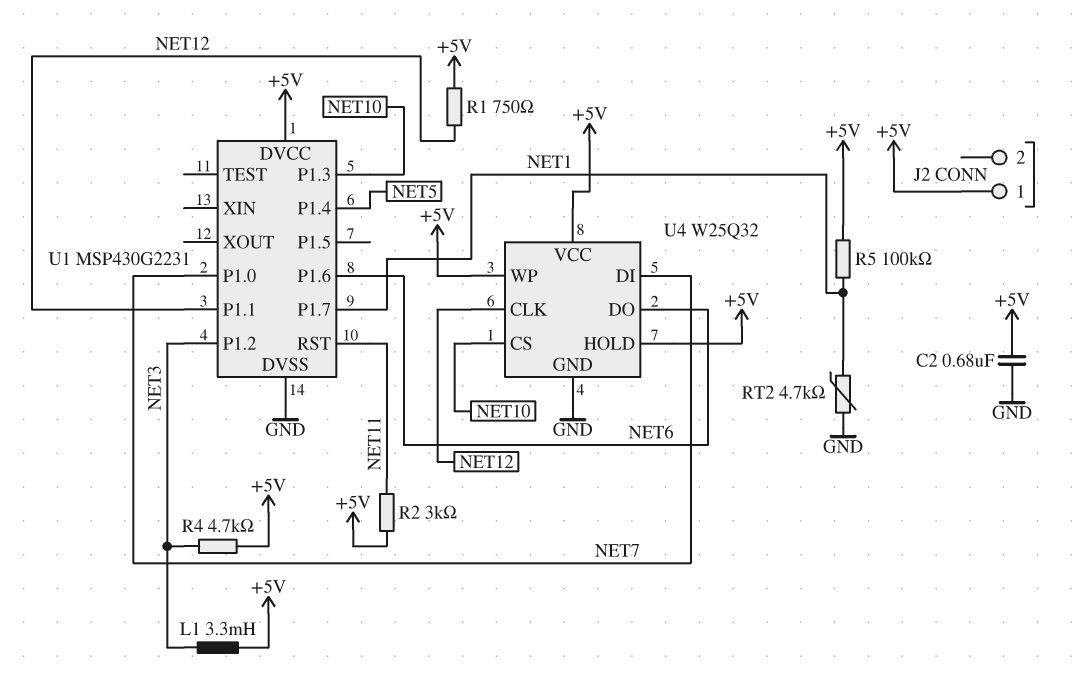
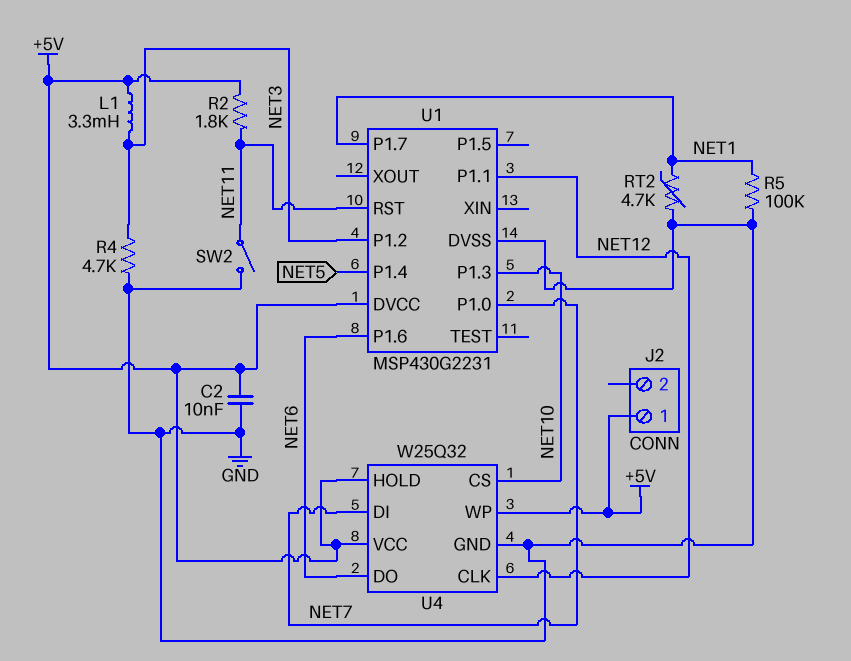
C2: 680nF (+5V, GND) -> 10nF (+5V, GND)
R1: 750 (+5V, NET12) -> none
R2: 3k (+5V, NET11) -> 1.8k (+5V, NET11)
R4: 4.7k (+5V, NET3) -> 4.7k (GND, NET3)
R5: 100k (+5V, NET1) -> 100k (GND, NET1)
SW2: none -> switch (GND, NET11)

